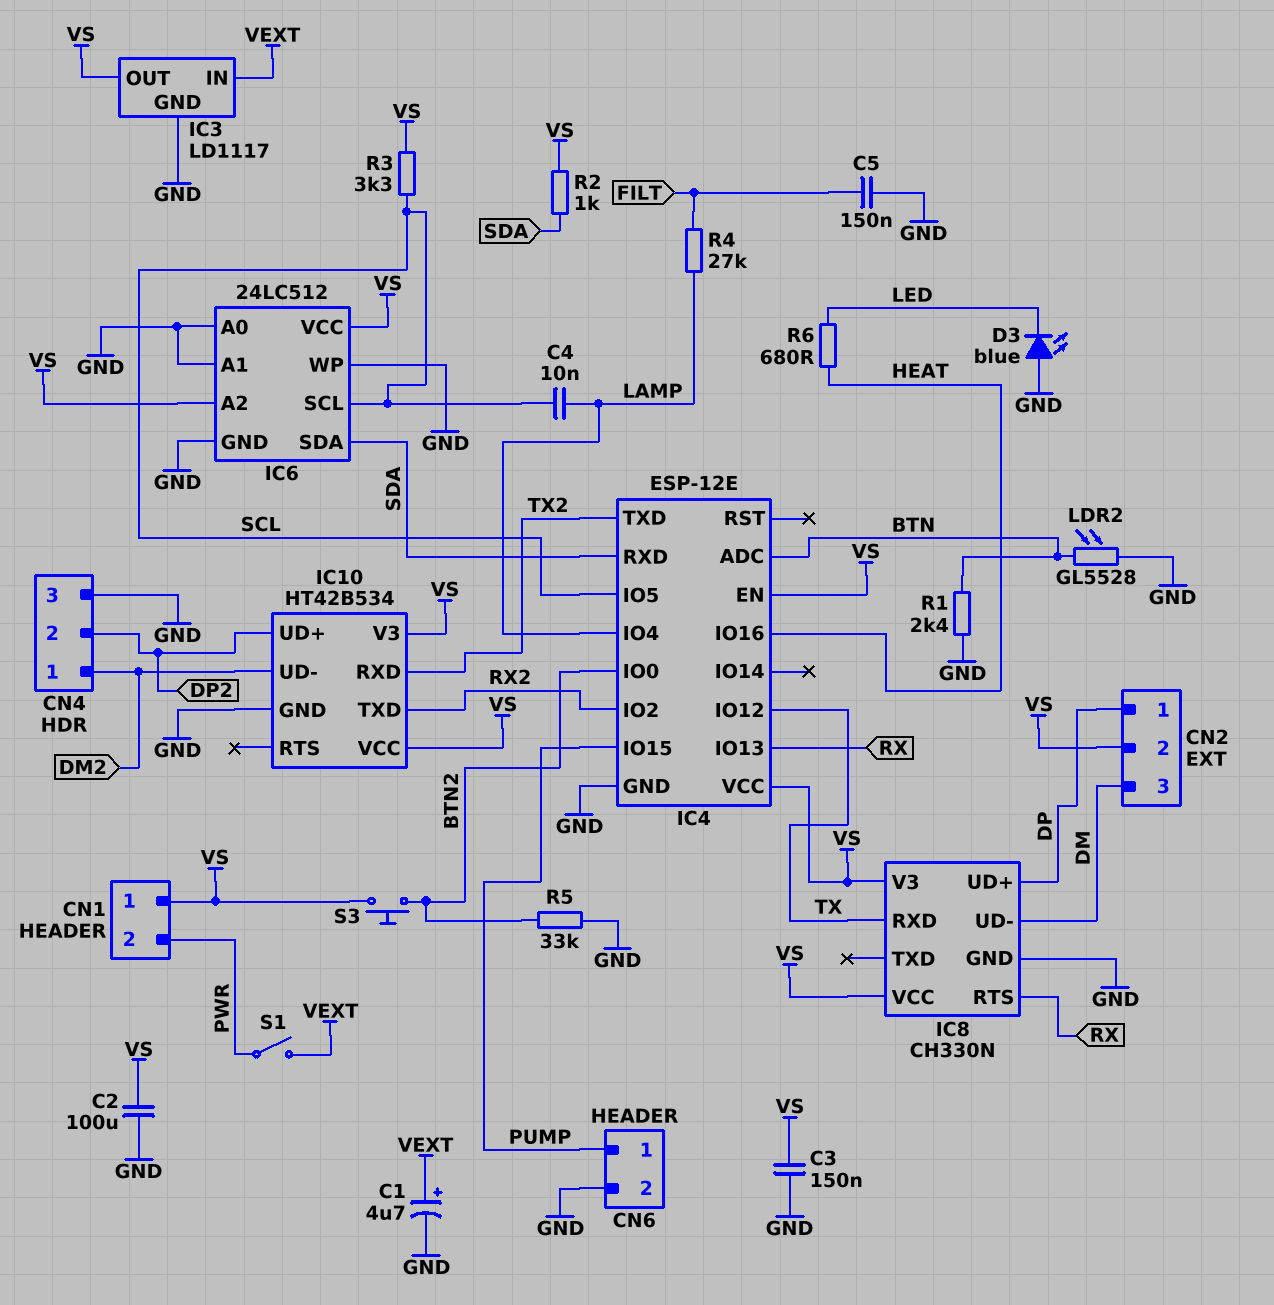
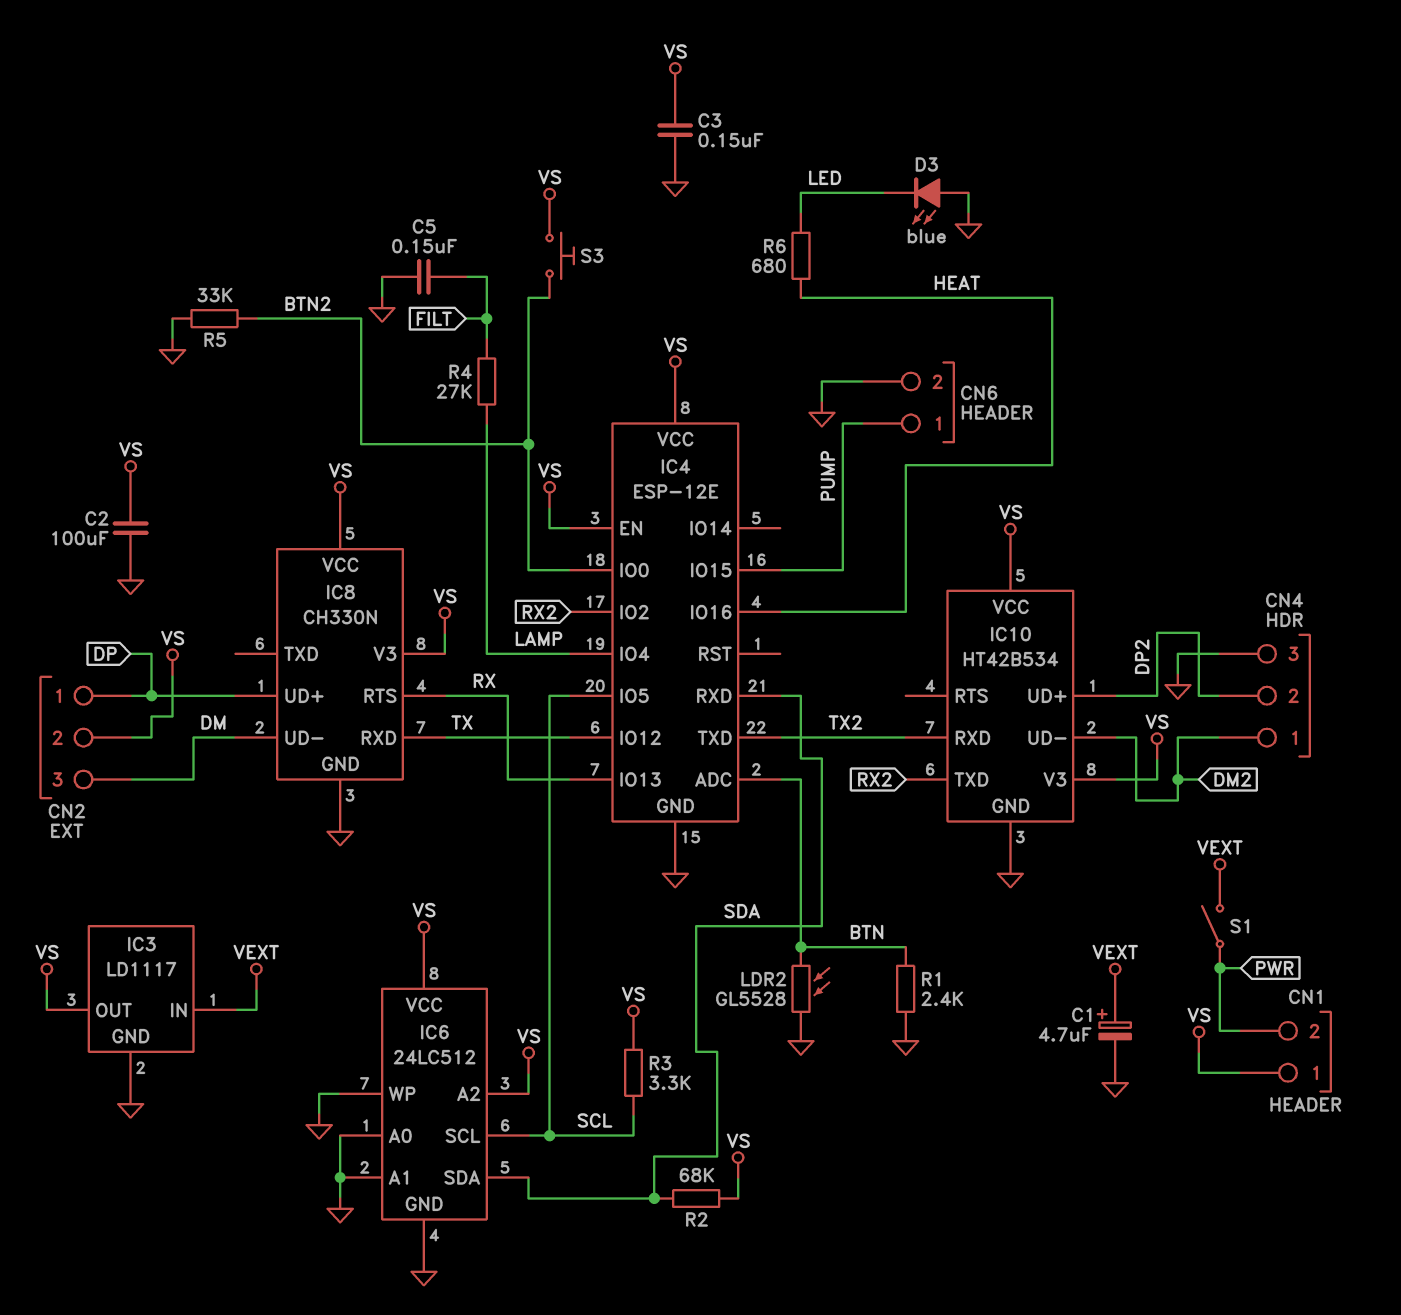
C4: 10nF (LAMP, SCL) -> none
R2: 1k (SDA, VS) -> 68k (SDA, VS)

